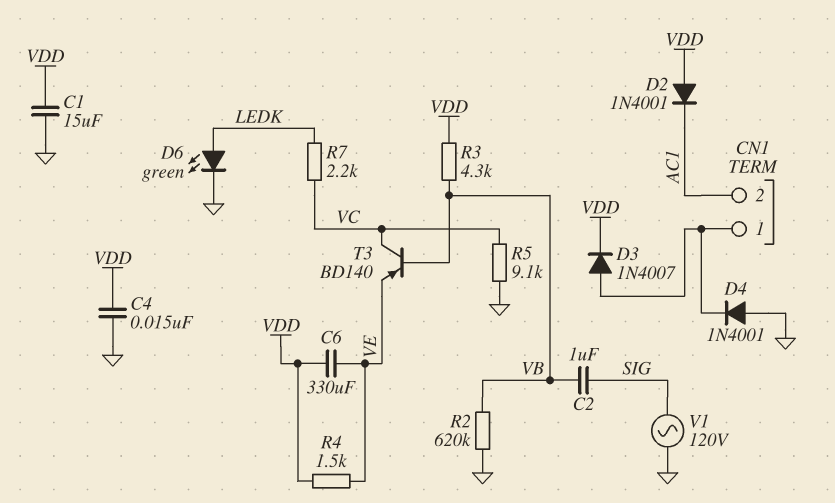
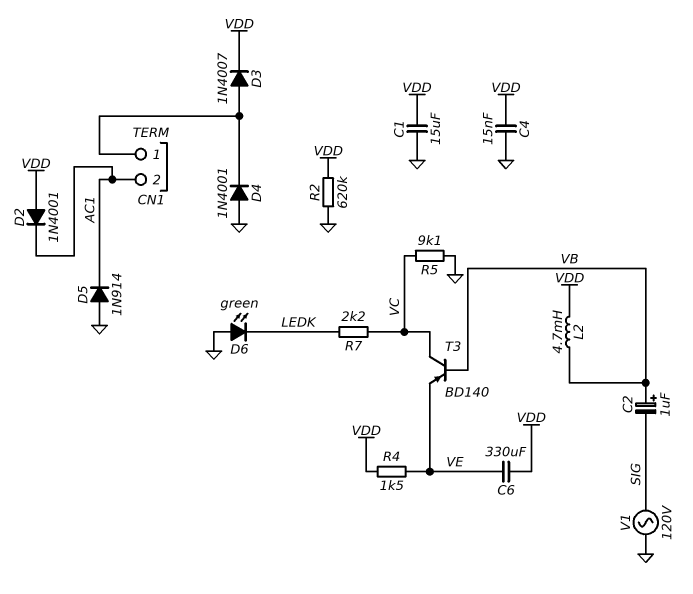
C2: 1uF (SIG, VB) -> 1uF (plus VB, minus SIG)
D5: none -> diode 1N914 (A GND, K AC1)
D6: LED green (A LEDK, K GND) -> LED green (A GND, K LEDK)
L2: none -> 4.7mH (VB, VDD)
R2: 620k (GND, VB) -> 620k (GND, VDD)
R3: 4.3k (VB, VDD) -> none

